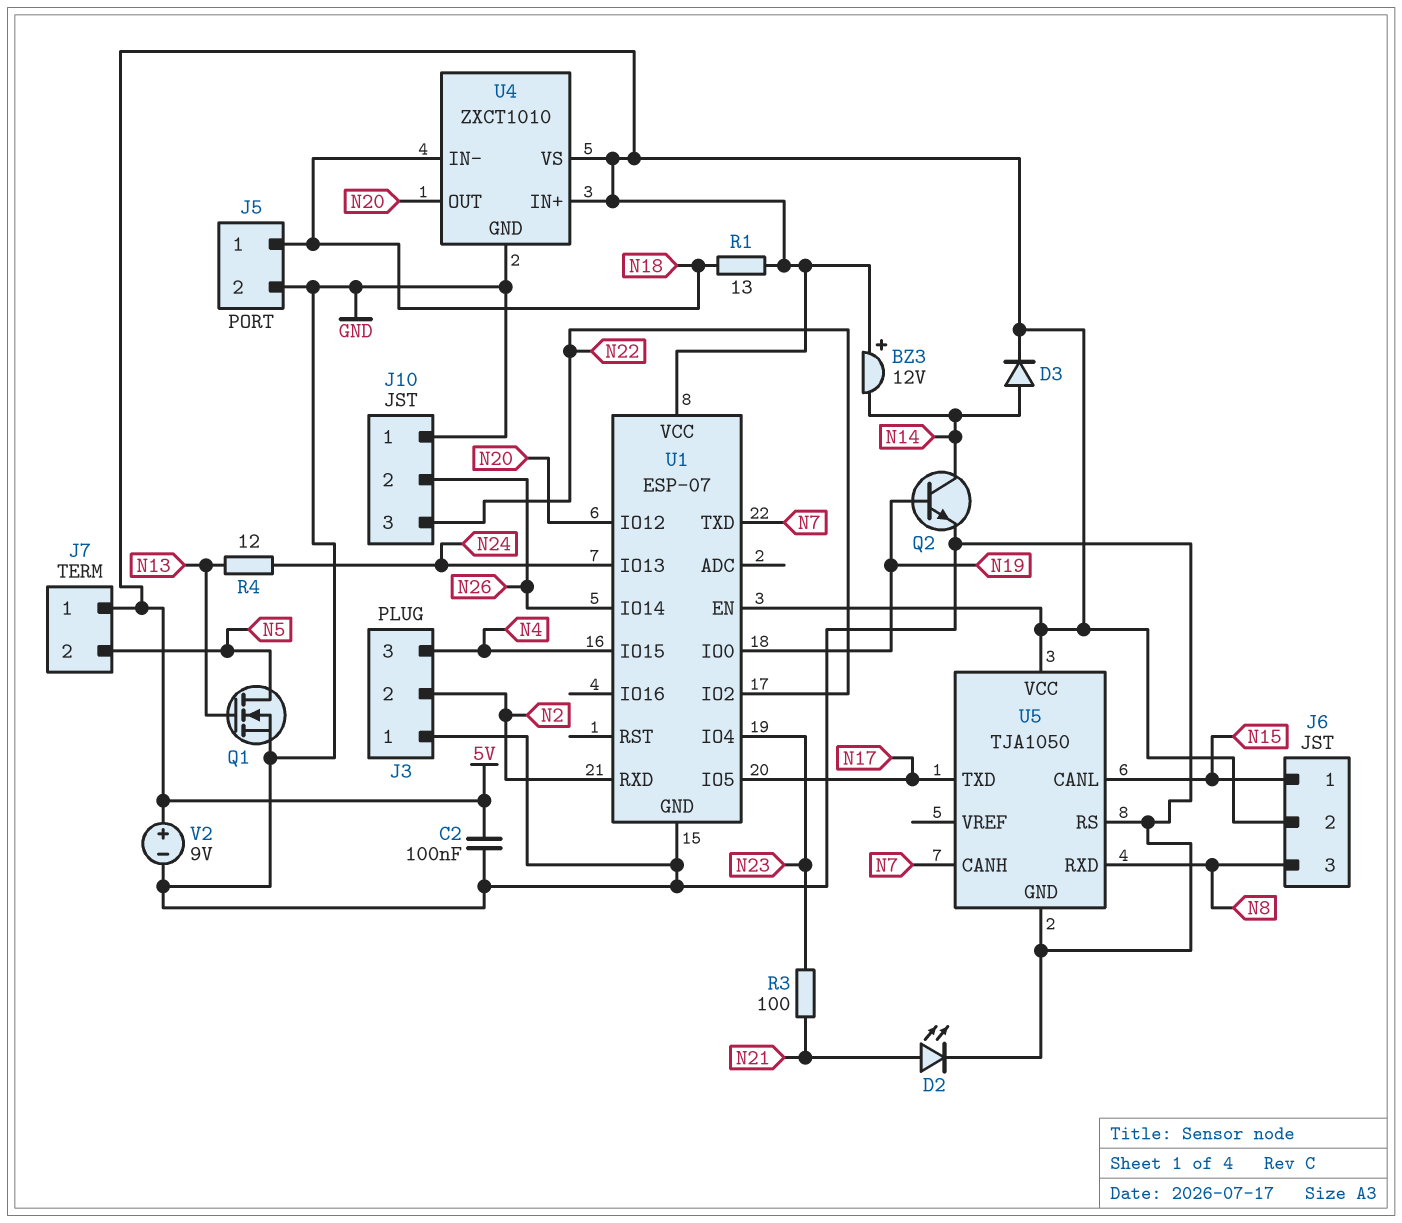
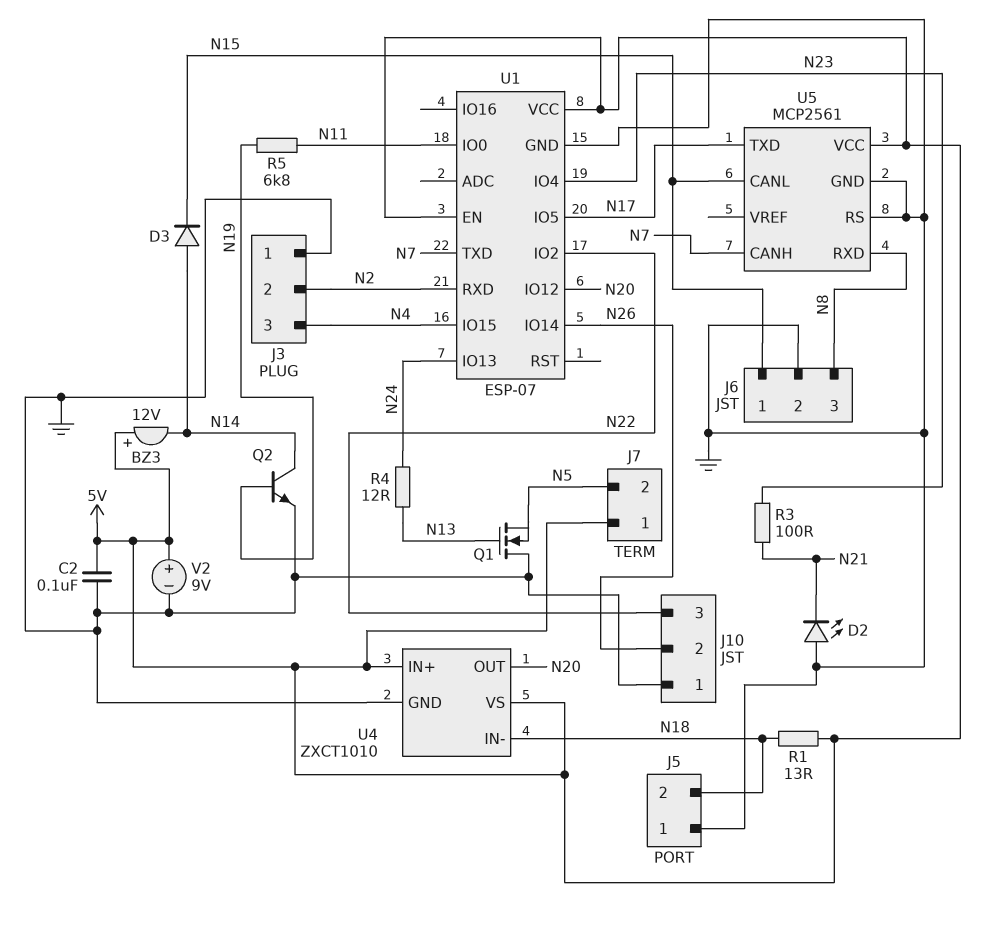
D2: LED (A N21, K GND) -> LED (A GND, K N21)
D3: diode (A N14, K 5V) -> diode (A N14, K N15)
J5 pin 1: N18 -> GND
J5 pin 2: GND -> N18
J6 pin 2: 5V -> GND
Q1: NMOS (G N13, D N5, S GND) -> NMOS (G N13, D GND, S N5)
R5: none -> 6.8k (N11, N19)
U1 pin IO0: N19 -> N11
U5: TJA1050 -> MCP2561

